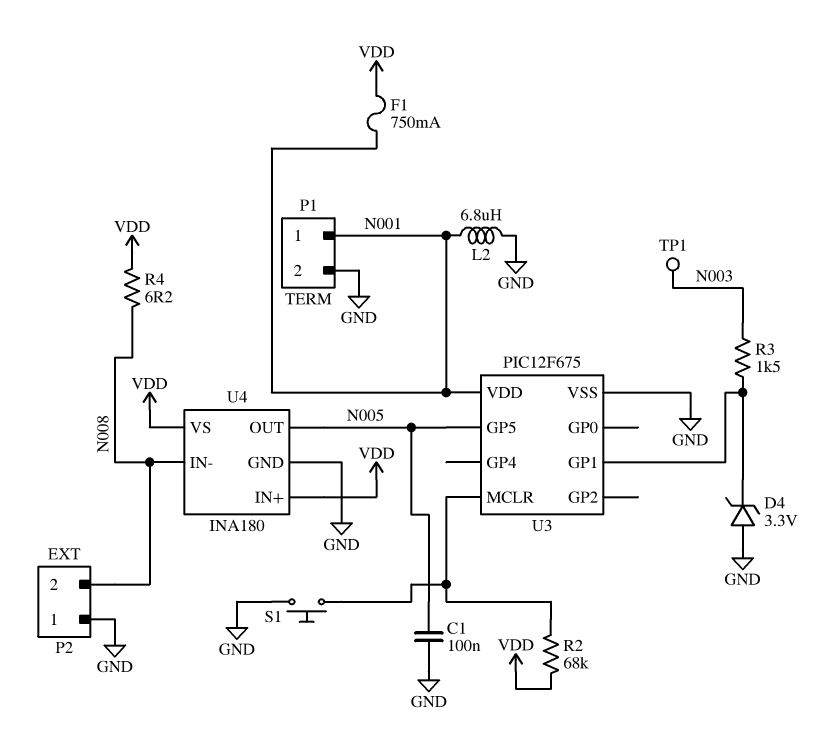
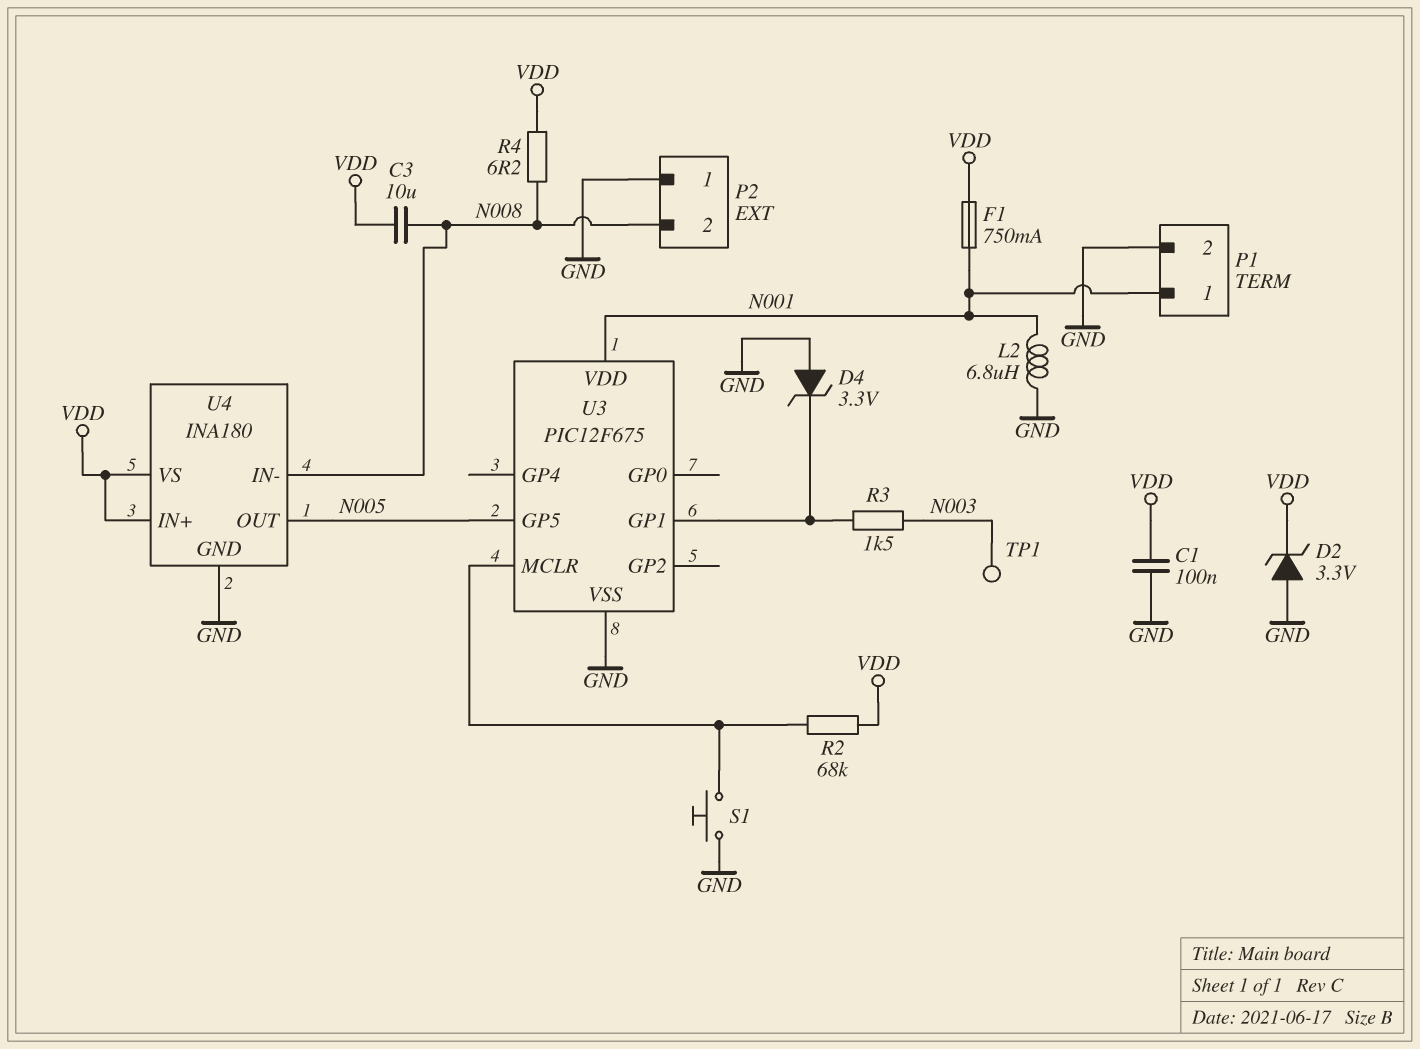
C1: 100nF (GND, N005) -> 100nF (GND, VDD)
C3: none -> 10uF (N008, VDD)
D2: none -> zener 3.3V (A GND, K VDD)

